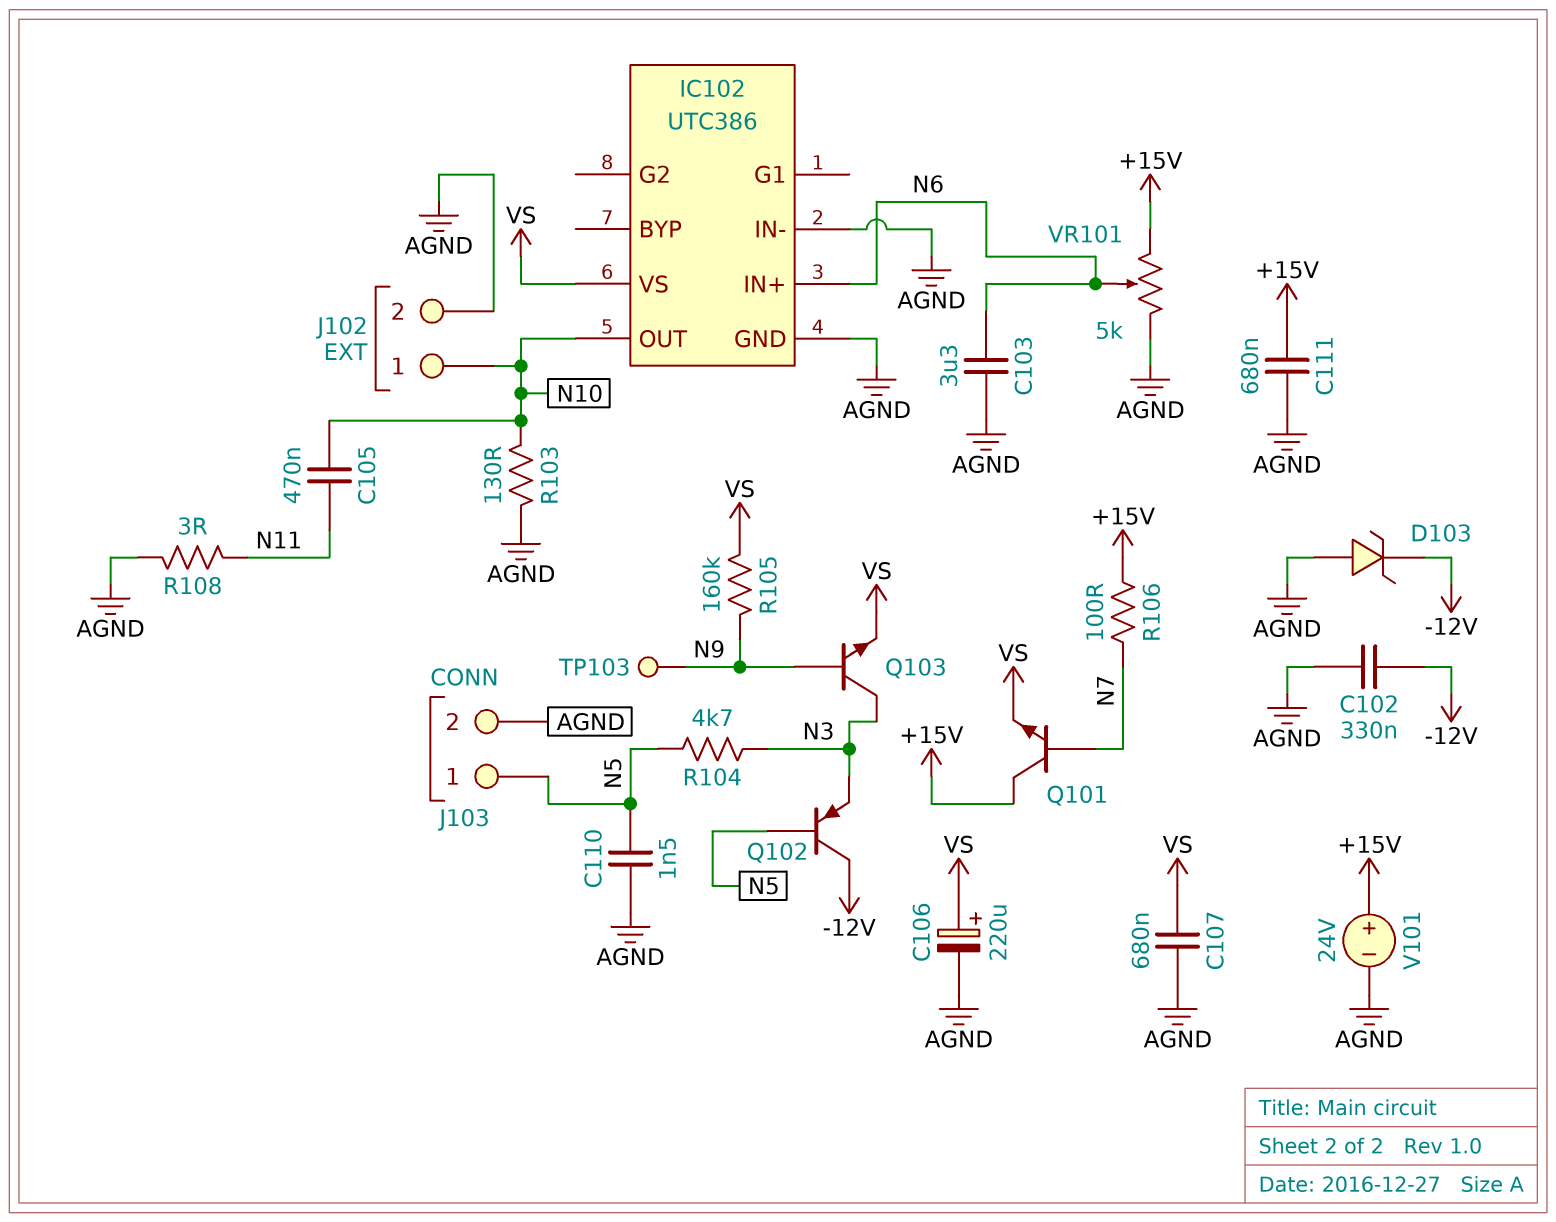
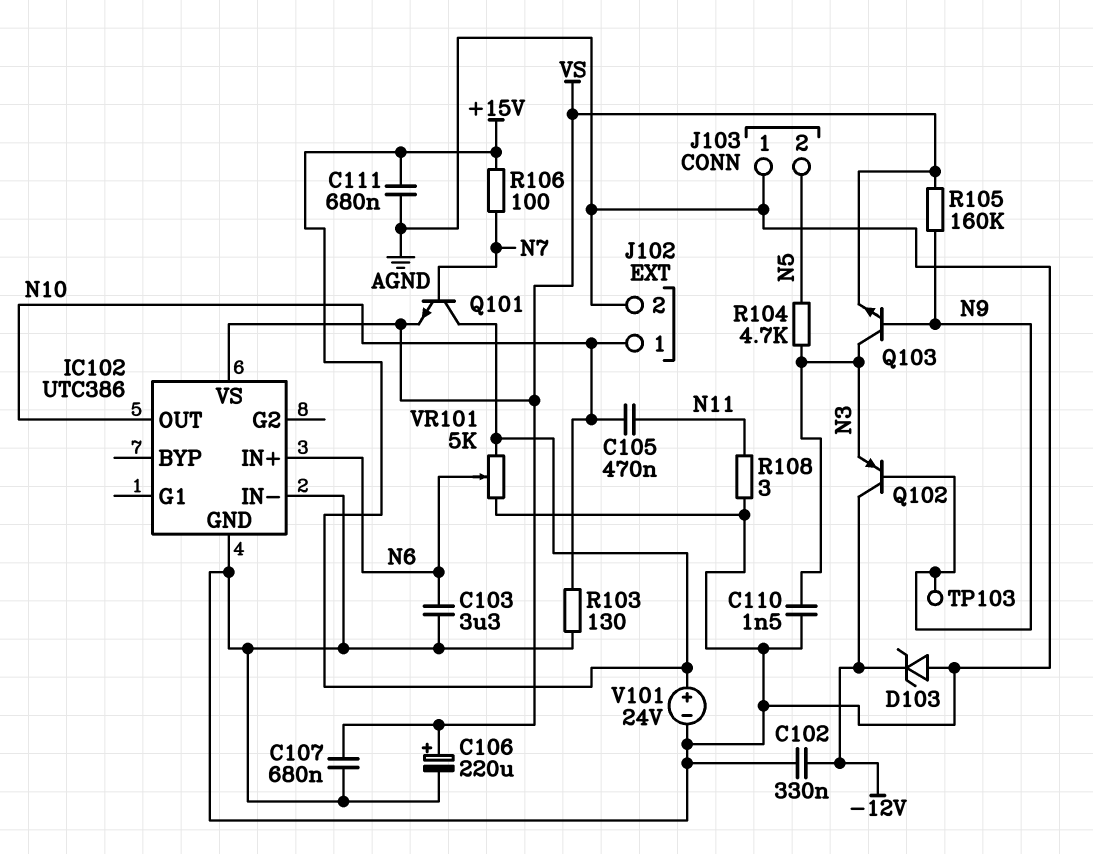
C110: 1.5nF (AGND, N5) -> 1.5nF (AGND, N3)
J103 pin 1: N5 -> AGND
J103 pin 2: AGND -> N5
Q102: PNP (B N5, C -12V, E N3) -> PNP (B N9, C -12V, E N3)

